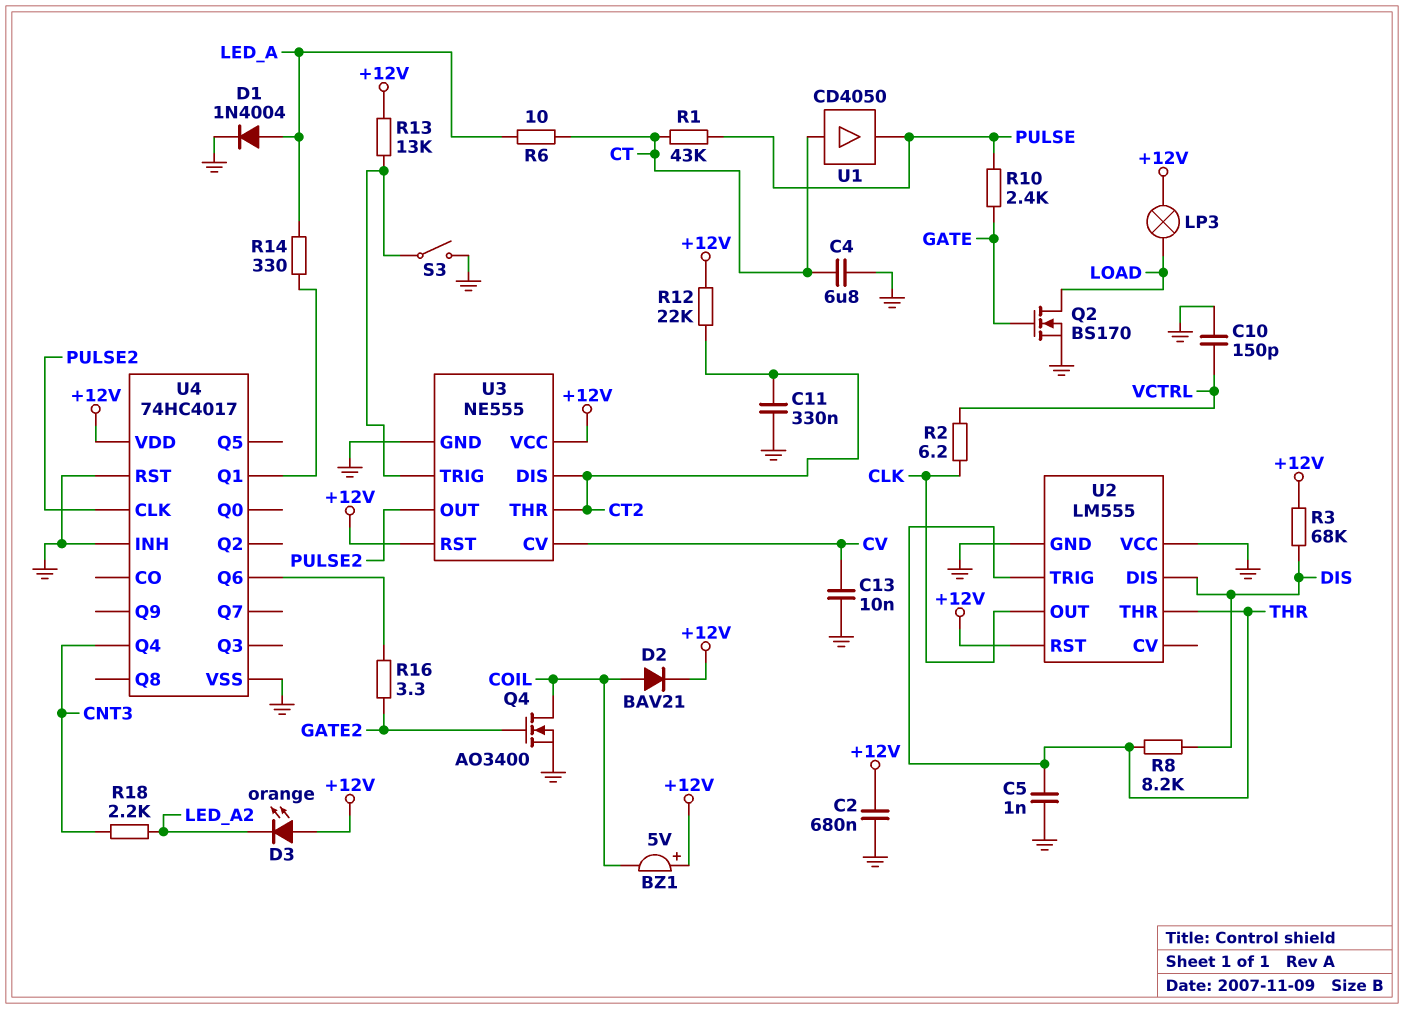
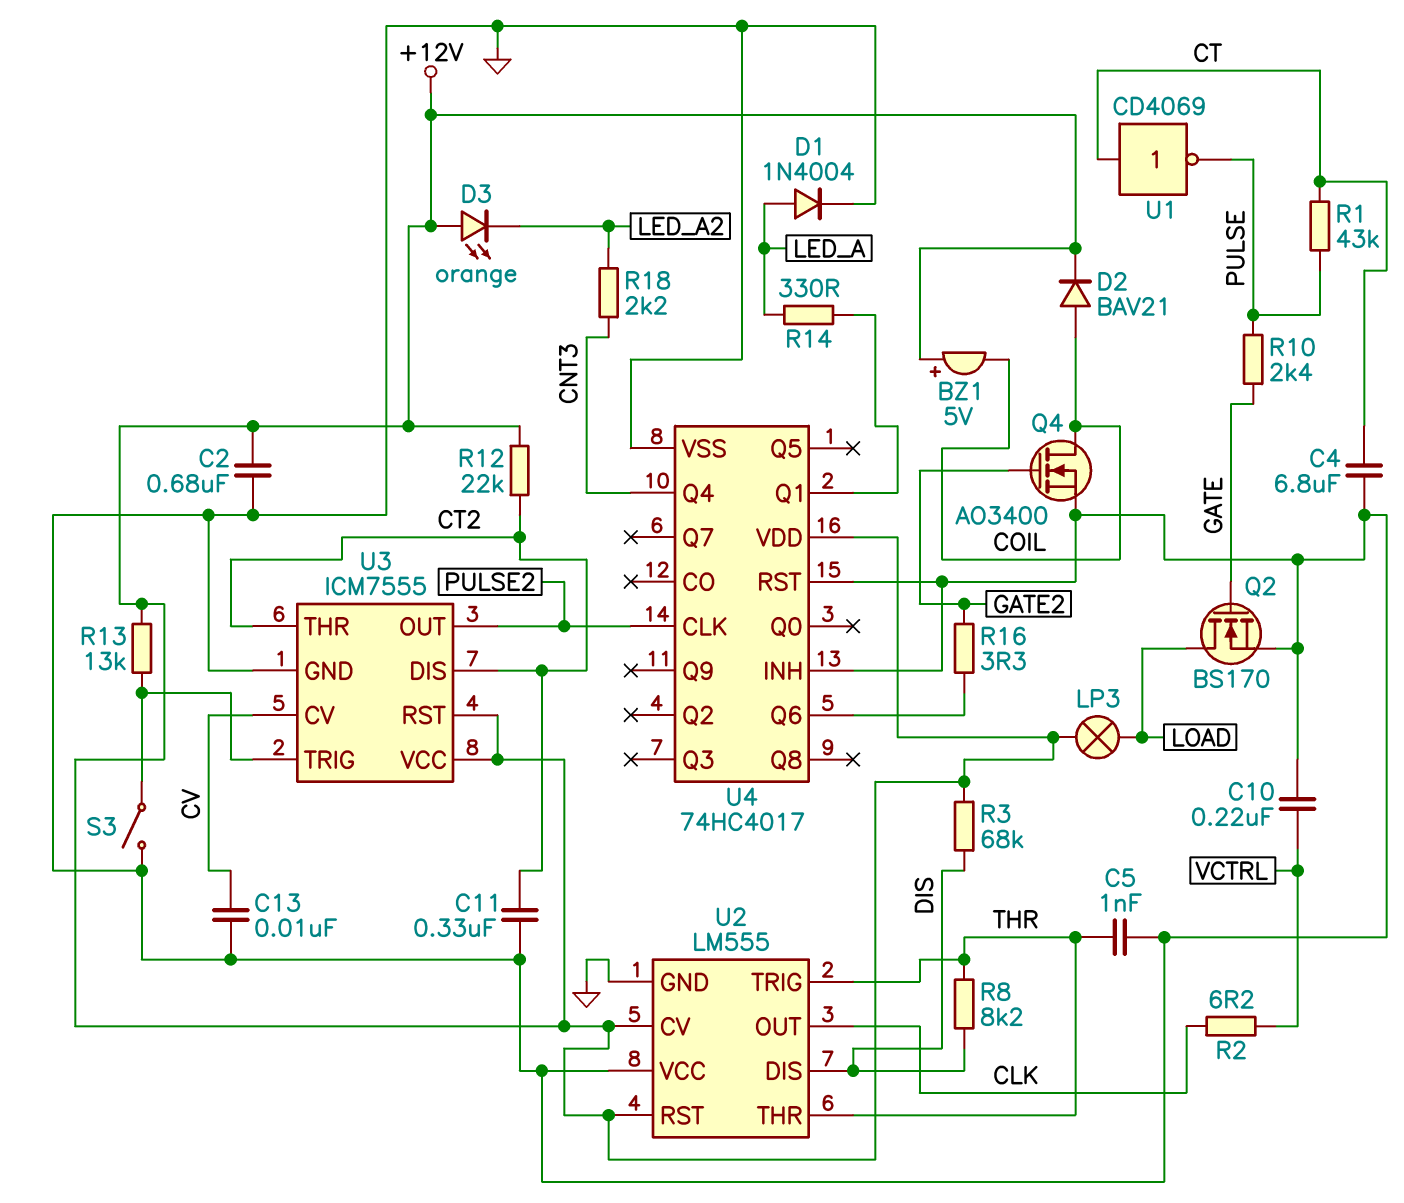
C10: 150pF (GND, VCTRL) -> 220nF (GND, VCTRL)
R6: 10 (CT, LED_A) -> none
U1: buffer CD4050 (in CT, out PULSE) -> NOT CD4069 (in CT, out PULSE)
U2 pin CV: none -> +12V
U3: NE555 -> ICM7555

